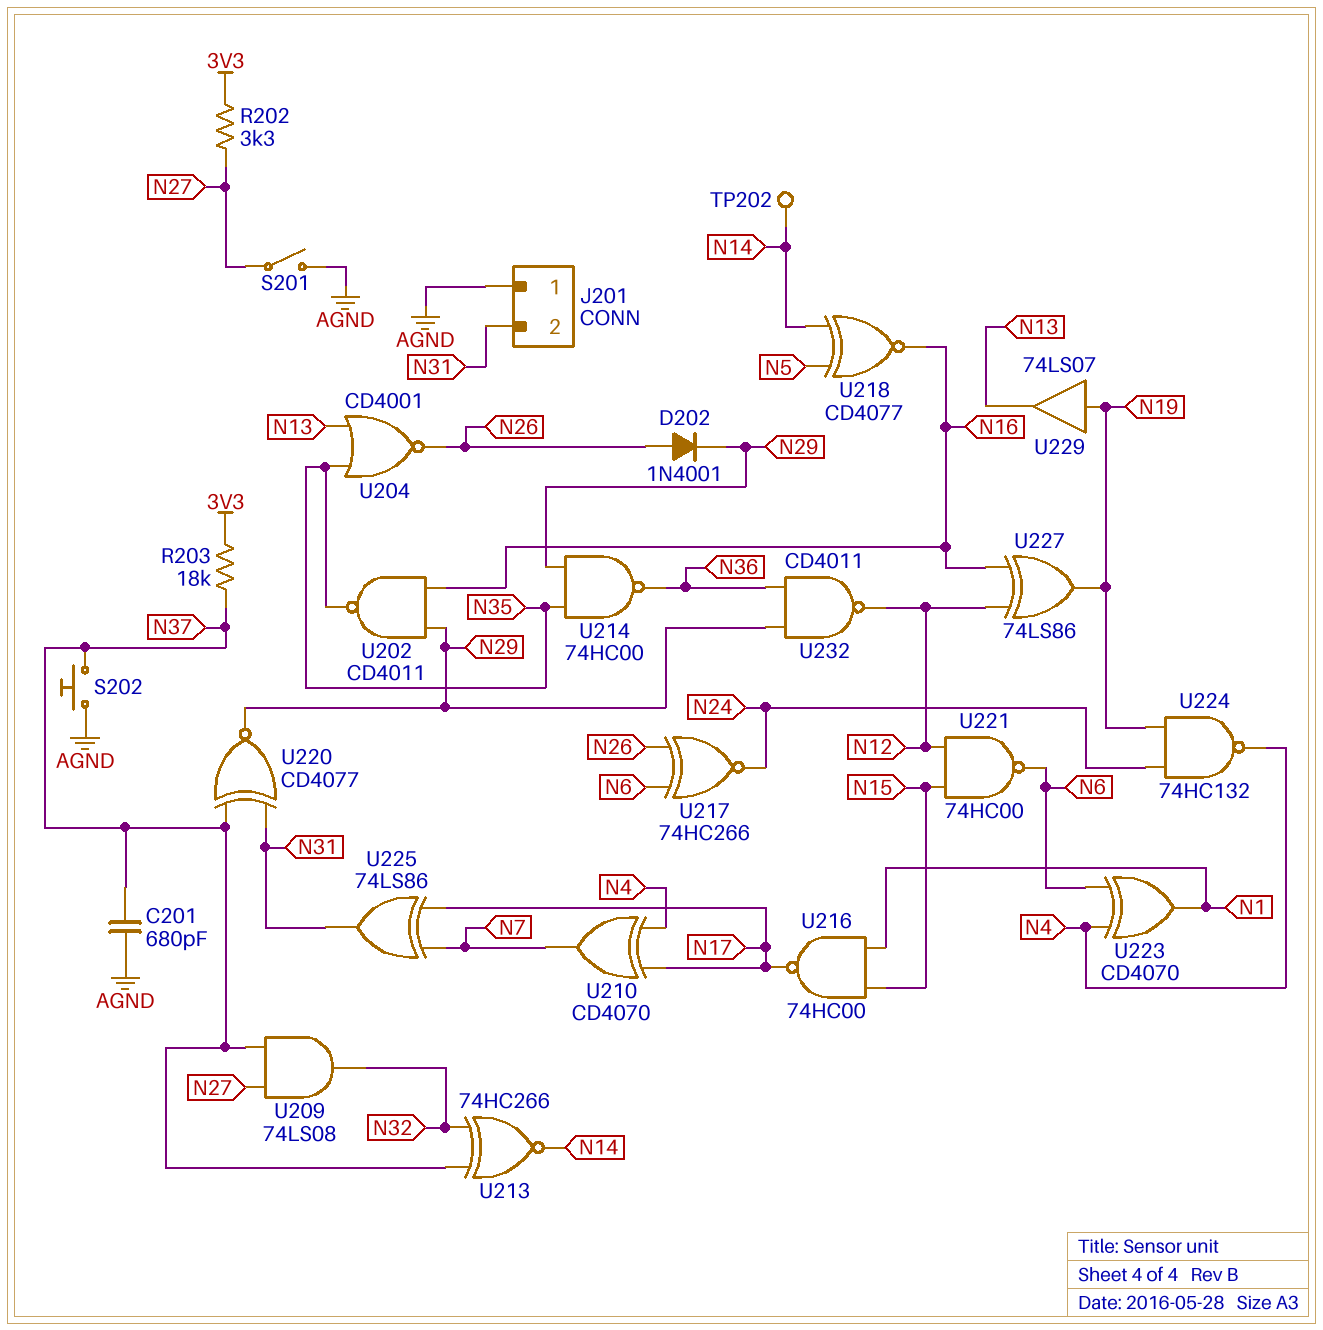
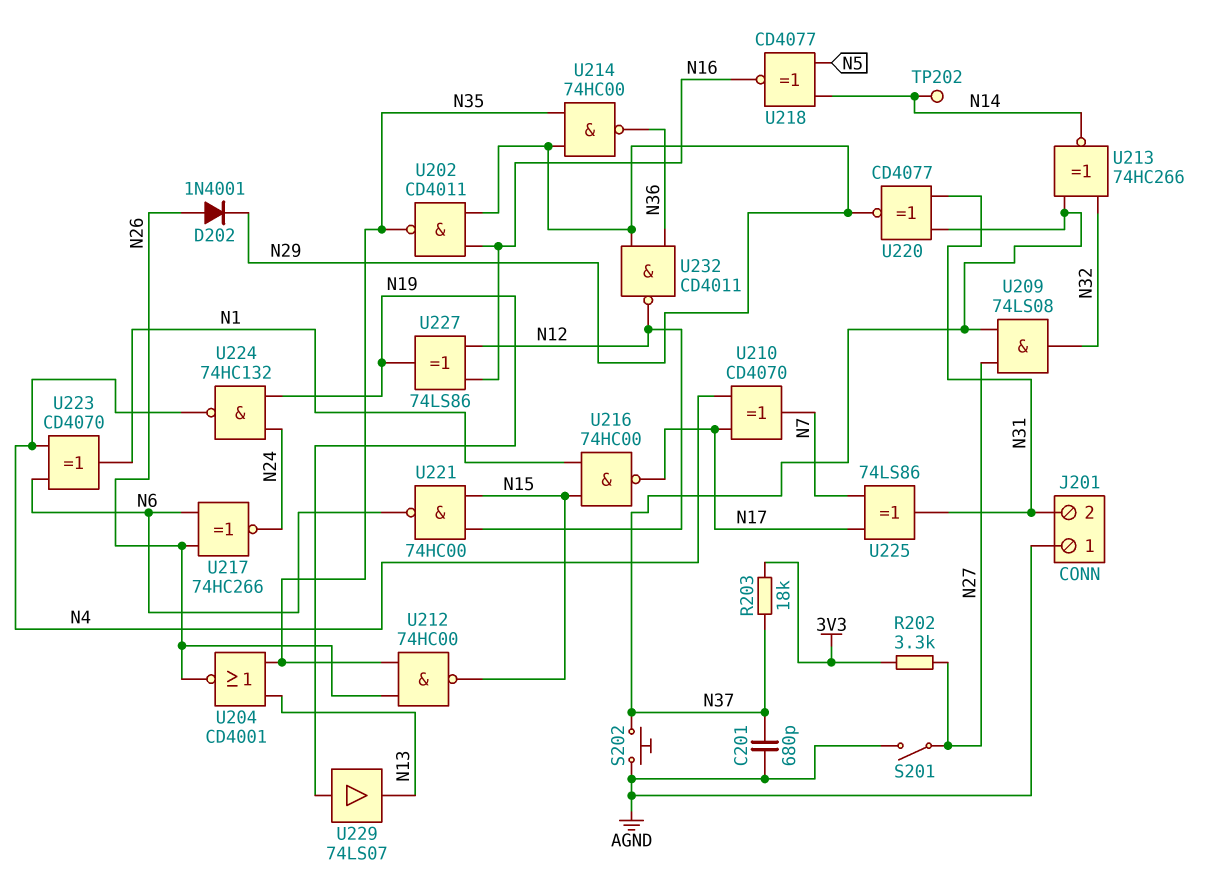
U212: none -> NAND 74HC00 (in N26, in N35, out N15)

